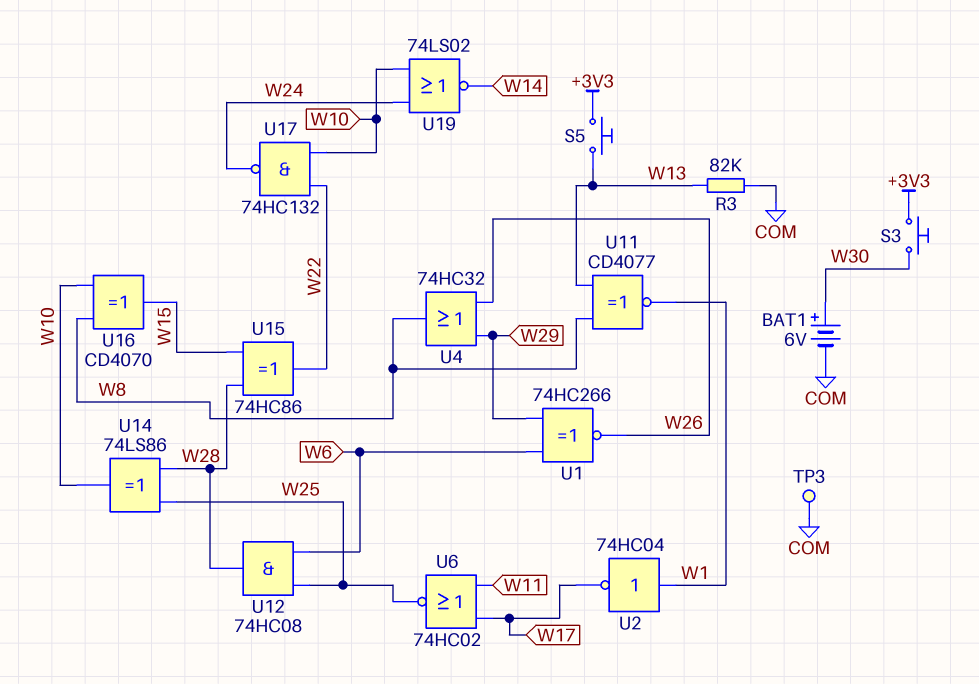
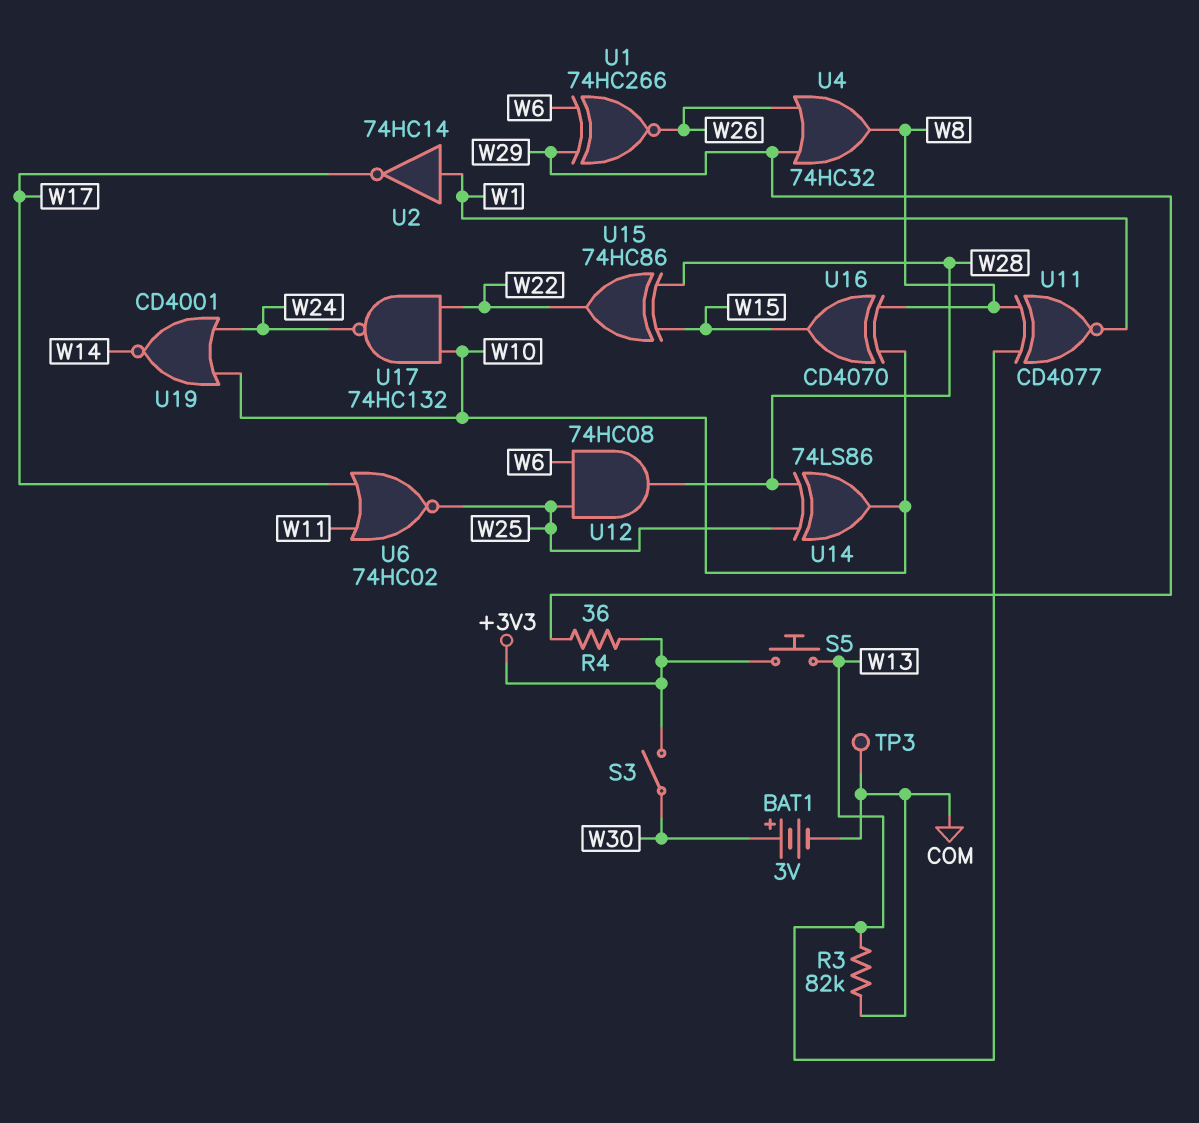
BAT1: 6V (plus W30, minus COM) -> 3V (plus W30, minus COM)
R4: none -> 36 (+3V3, W29)
S3: button (+3V3, W30) -> switch (+3V3, W30)
U2: NOT 74HC04 (in W1, out W17) -> NOT 74HC14 (in W1, out W17)
U19: NOR 74LS02 (in W10, in W24, out W14) -> NOR CD4001 (in W10, in W24, out W14)

